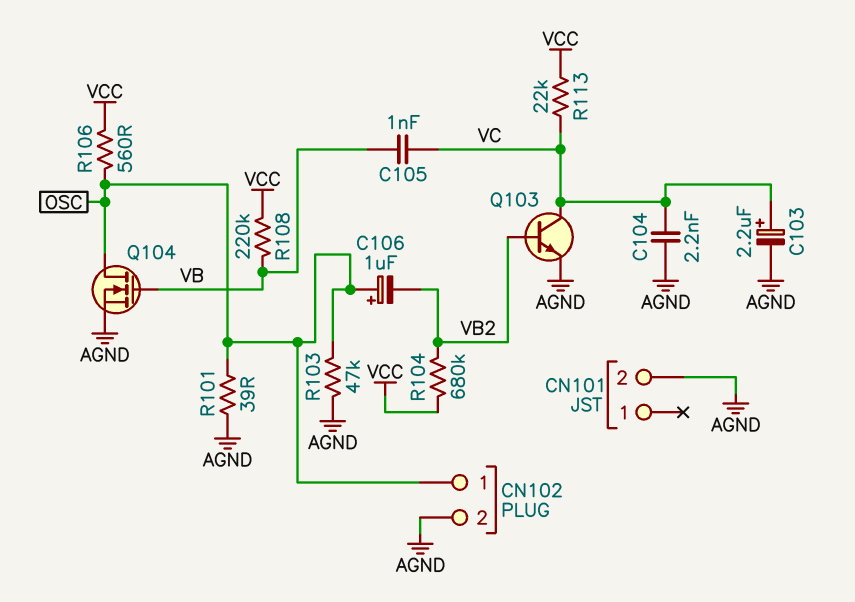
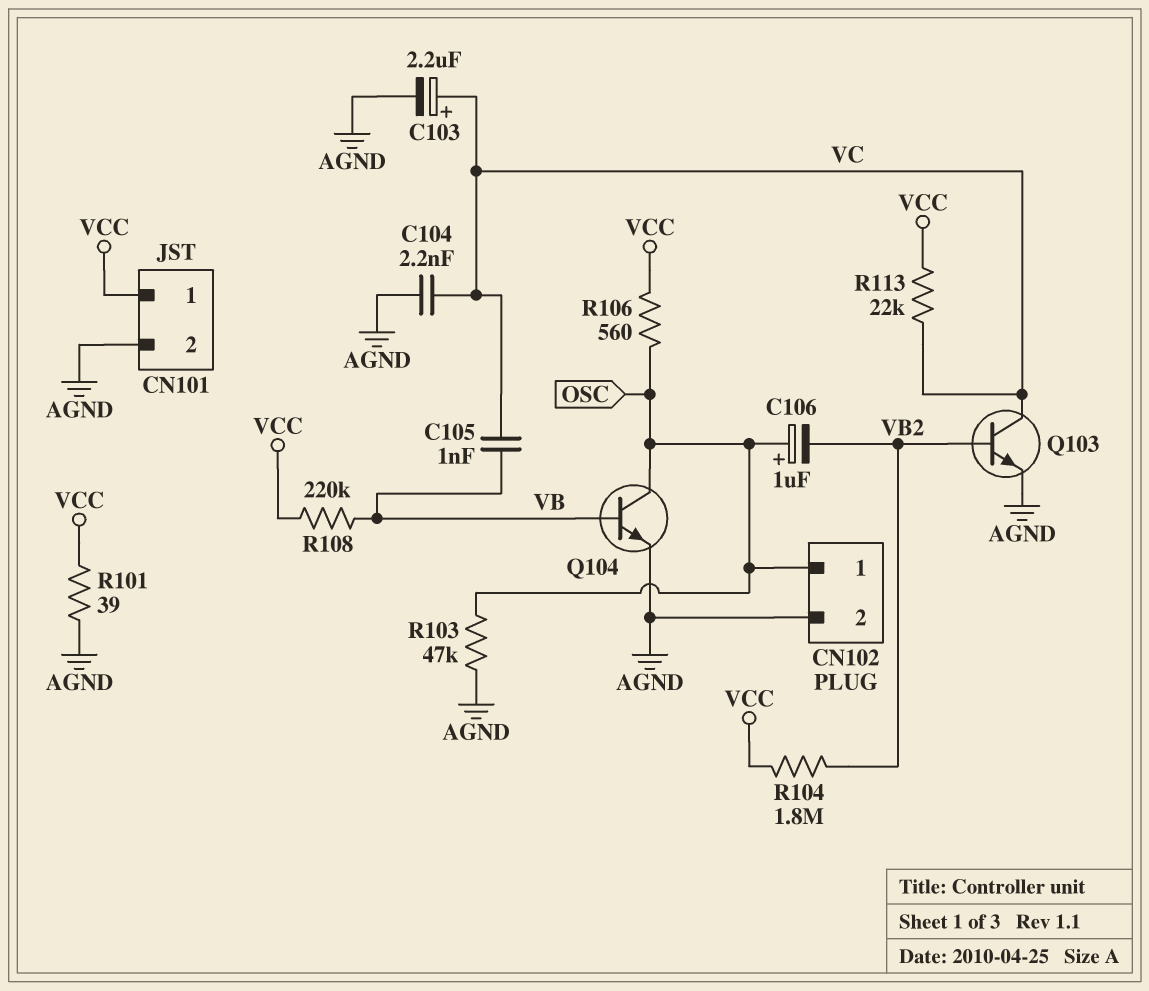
CN101 pin 1: none -> VCC
Q104: NMOS (G VB, D OSC, S AGND) -> NPN (B VB, C OSC, E AGND)
R101: 39 (AGND, OSC) -> 39 (AGND, VCC)
R104: 680k (VB2, VCC) -> 1.8M (VB2, VCC)

